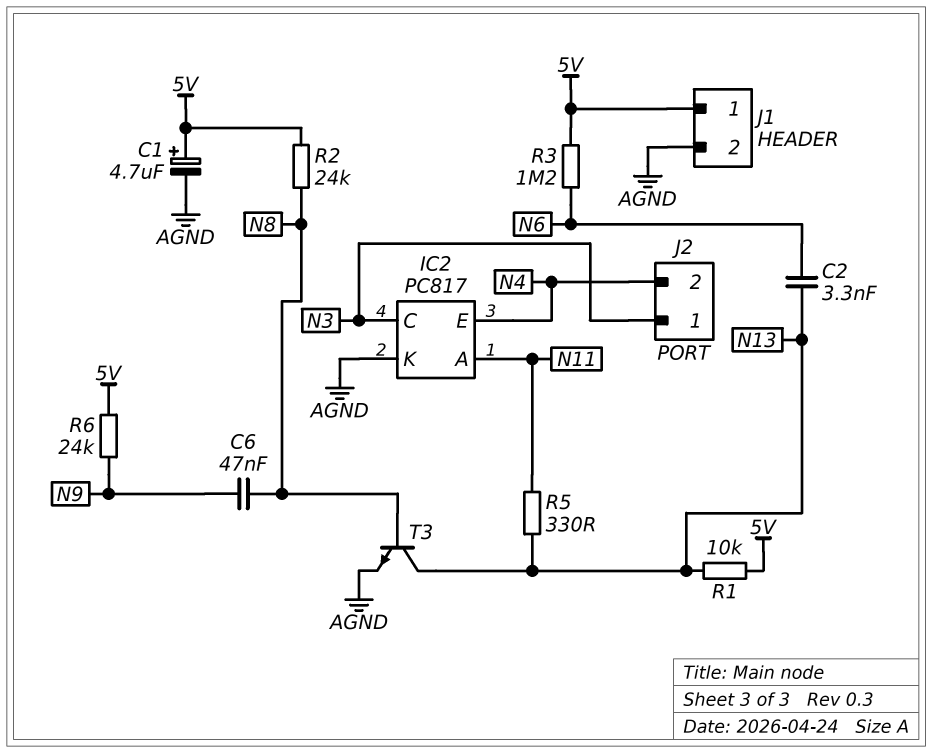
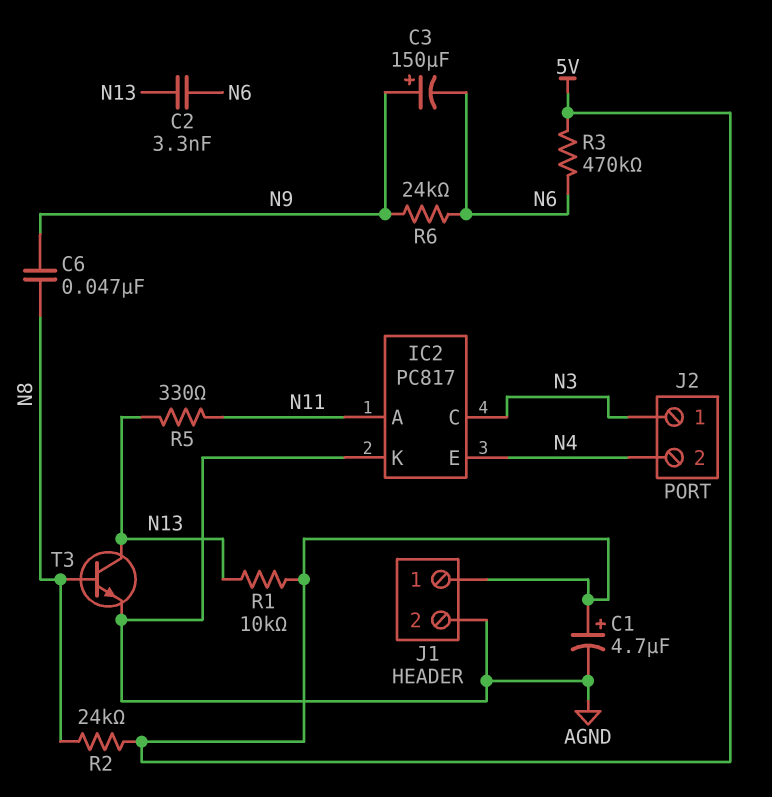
C3: none -> 150uF (plus N9, minus N6)
R3: 1.2M (5V, N6) -> 470k (5V, N6)
R6: 24k (5V, N9) -> 24k (N6, N9)

